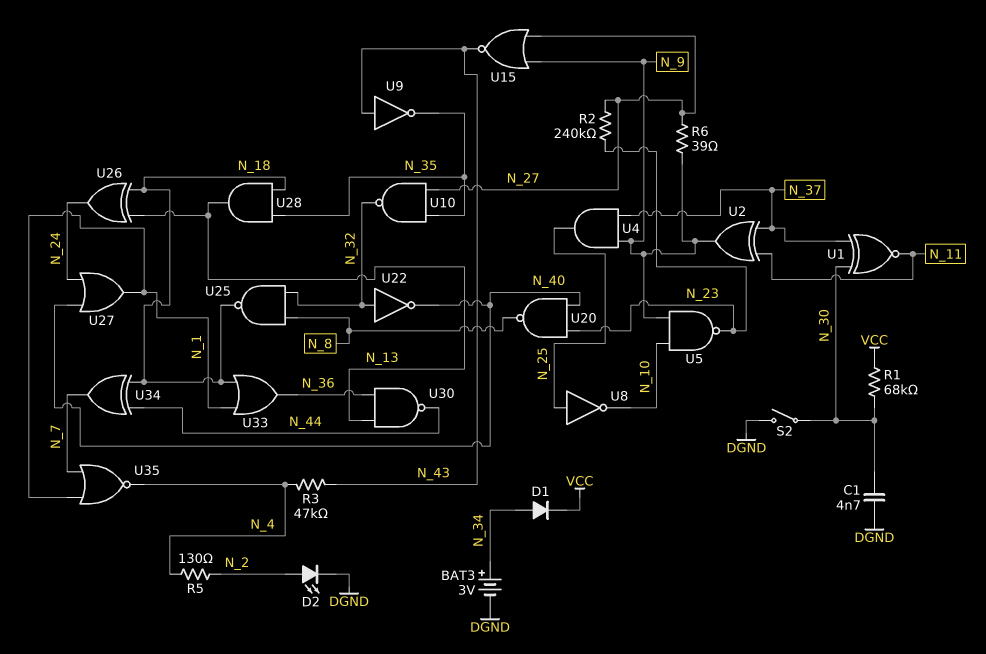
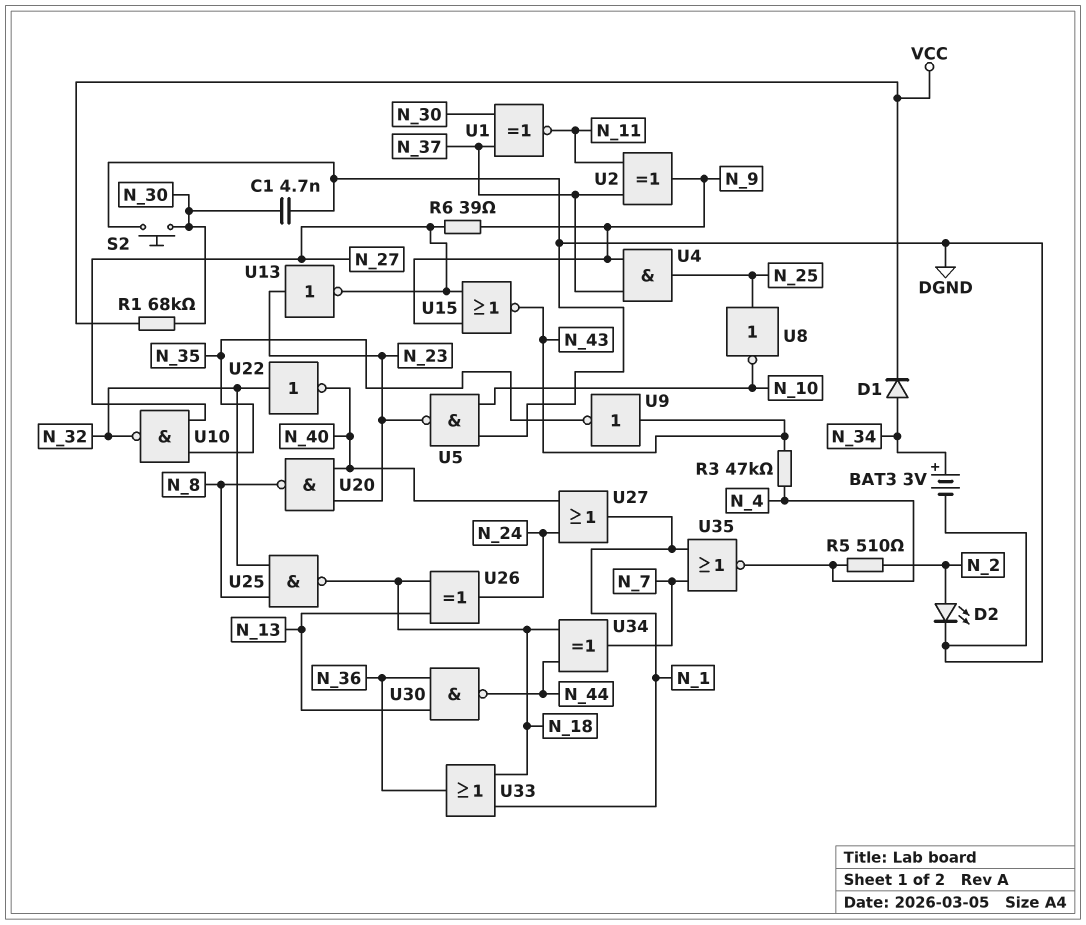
R2: 240k (N_23, N_27) -> none
R5: 130 (N_2, N_4) -> 510 (N_2, N_4)
S2: switch (DGND, N_30) -> button (DGND, N_30)
U5: NAND (in N_9, in N_10, out N_23) -> NAND (in DGND, in N_10, out N_23)
U13: none -> NOT (in N_23, out N_27)
U28: AND (in N_18, in N_35, out N_13) -> none

